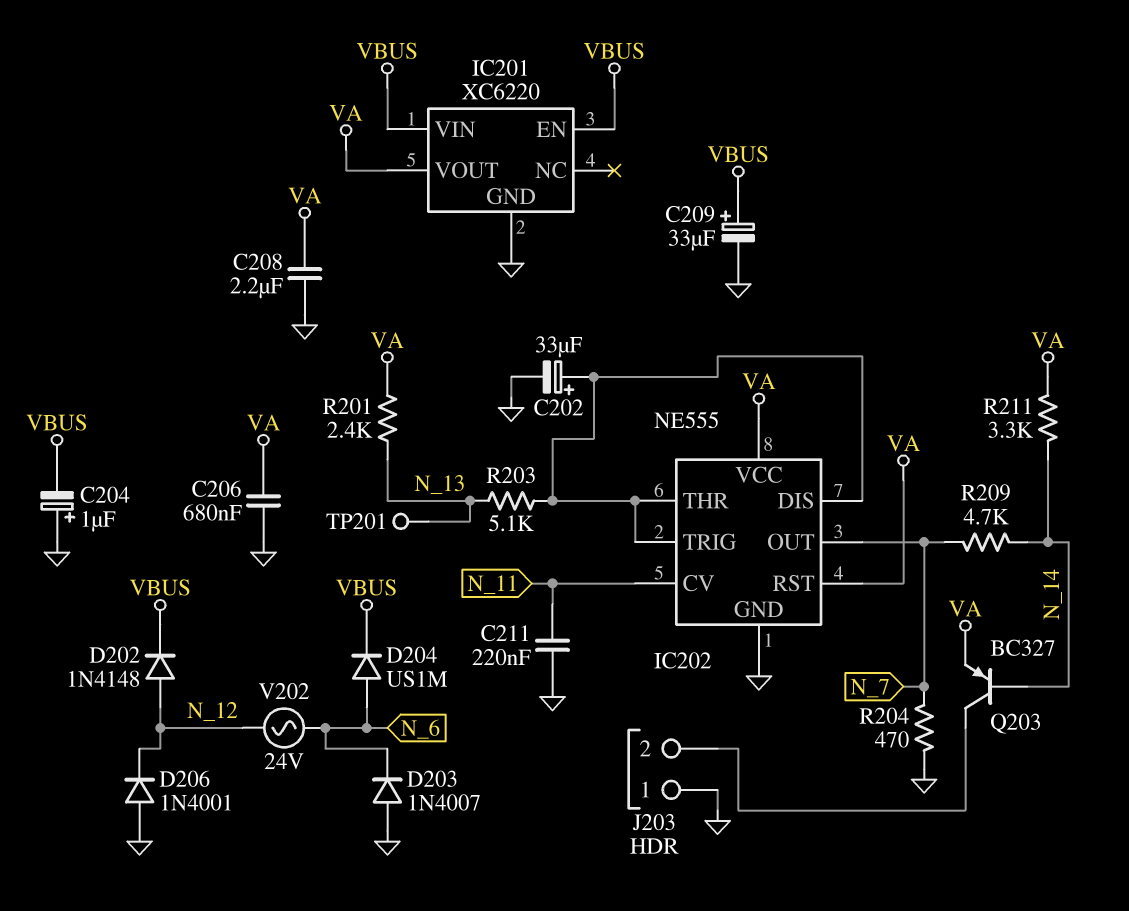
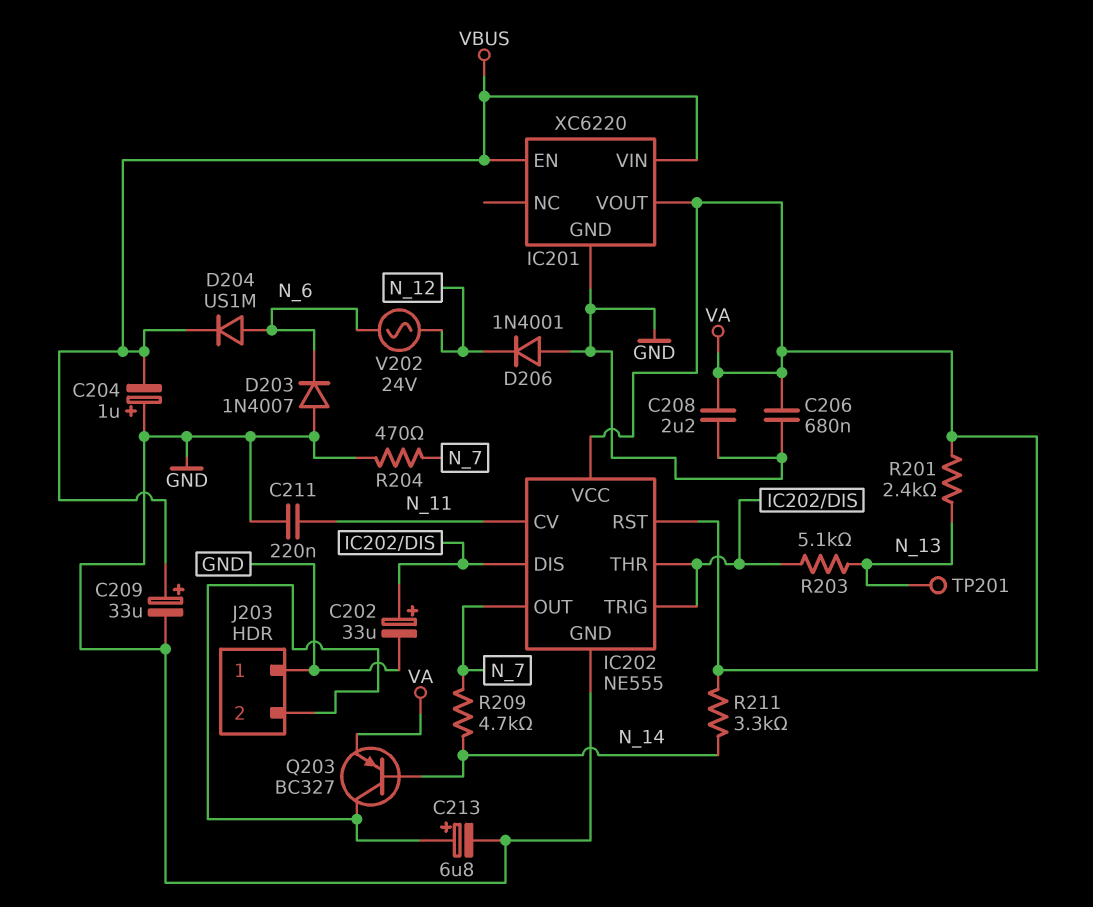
C213: none -> 6.8uF (plus J203/2, minus GND)
D202: diode 1N4148 (A N_12, K VBUS) -> none

